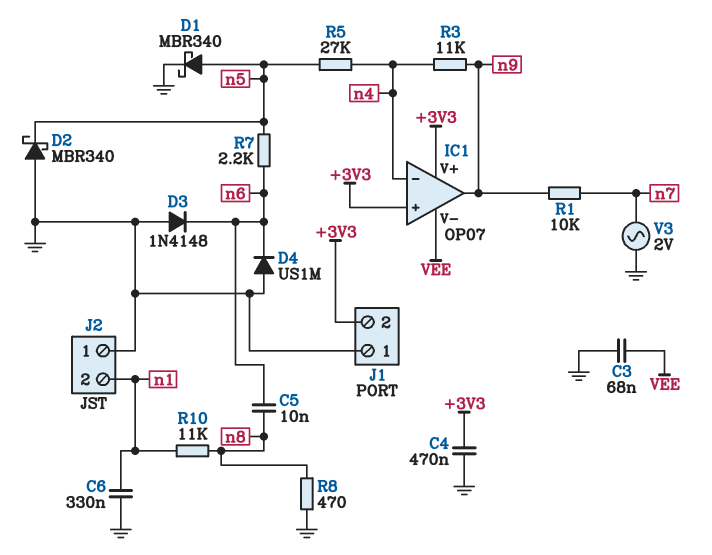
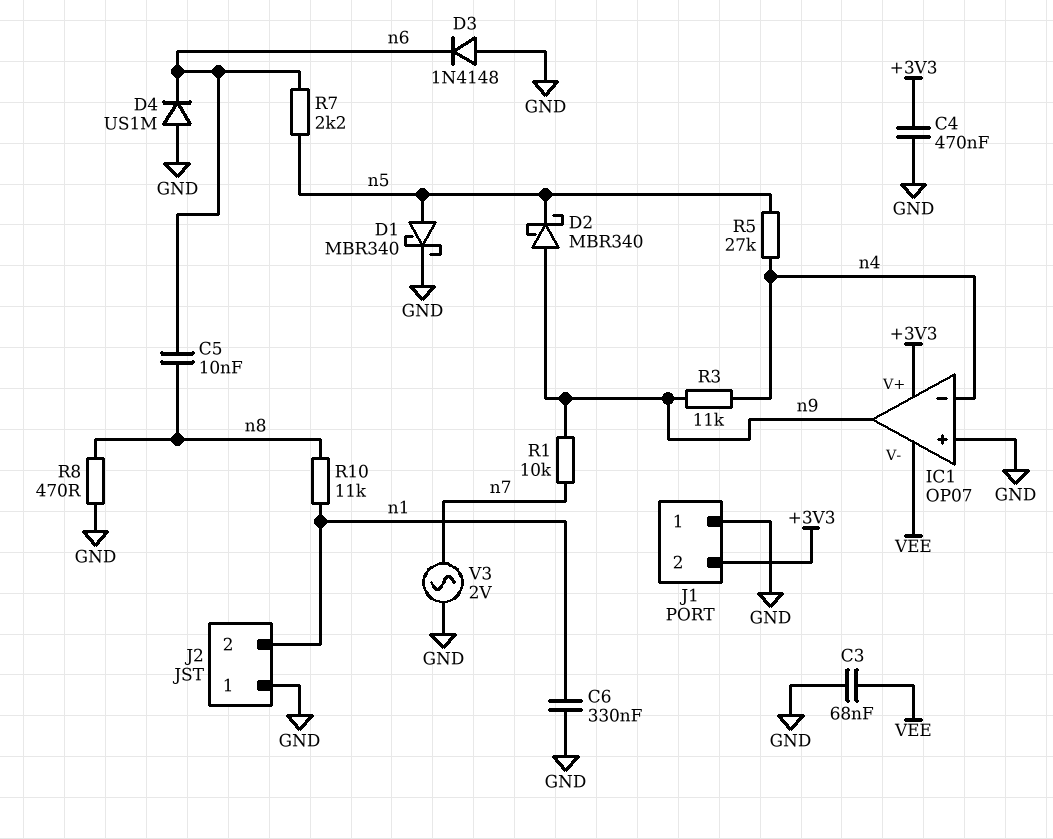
D2: schottky MBR340 (A GND, K n5) -> schottky MBR340 (A n9, K n5)
IC1 pin in+: +3V3 -> GND

